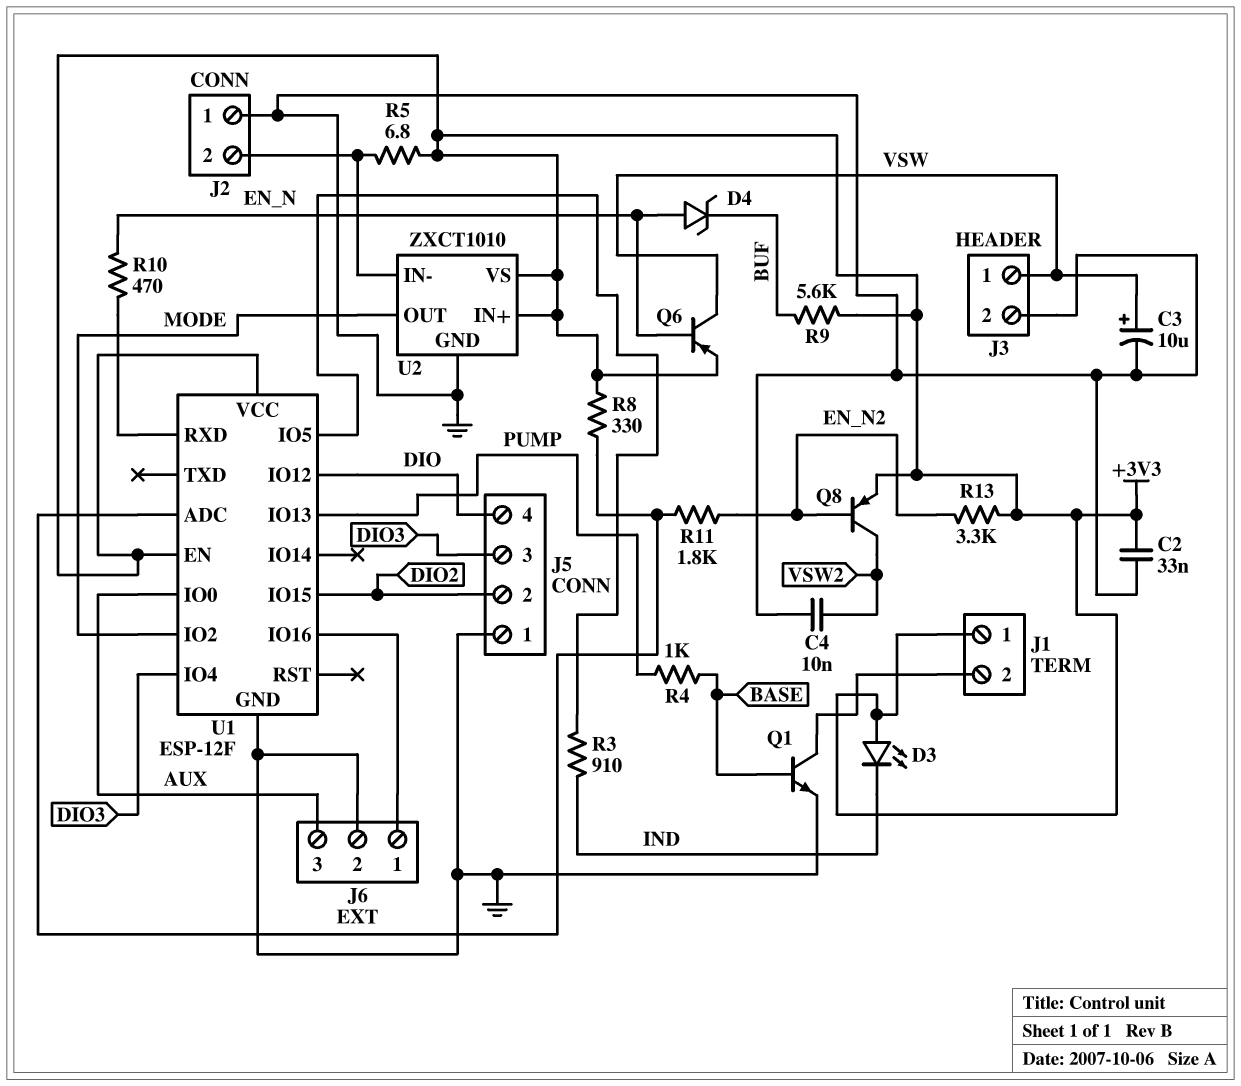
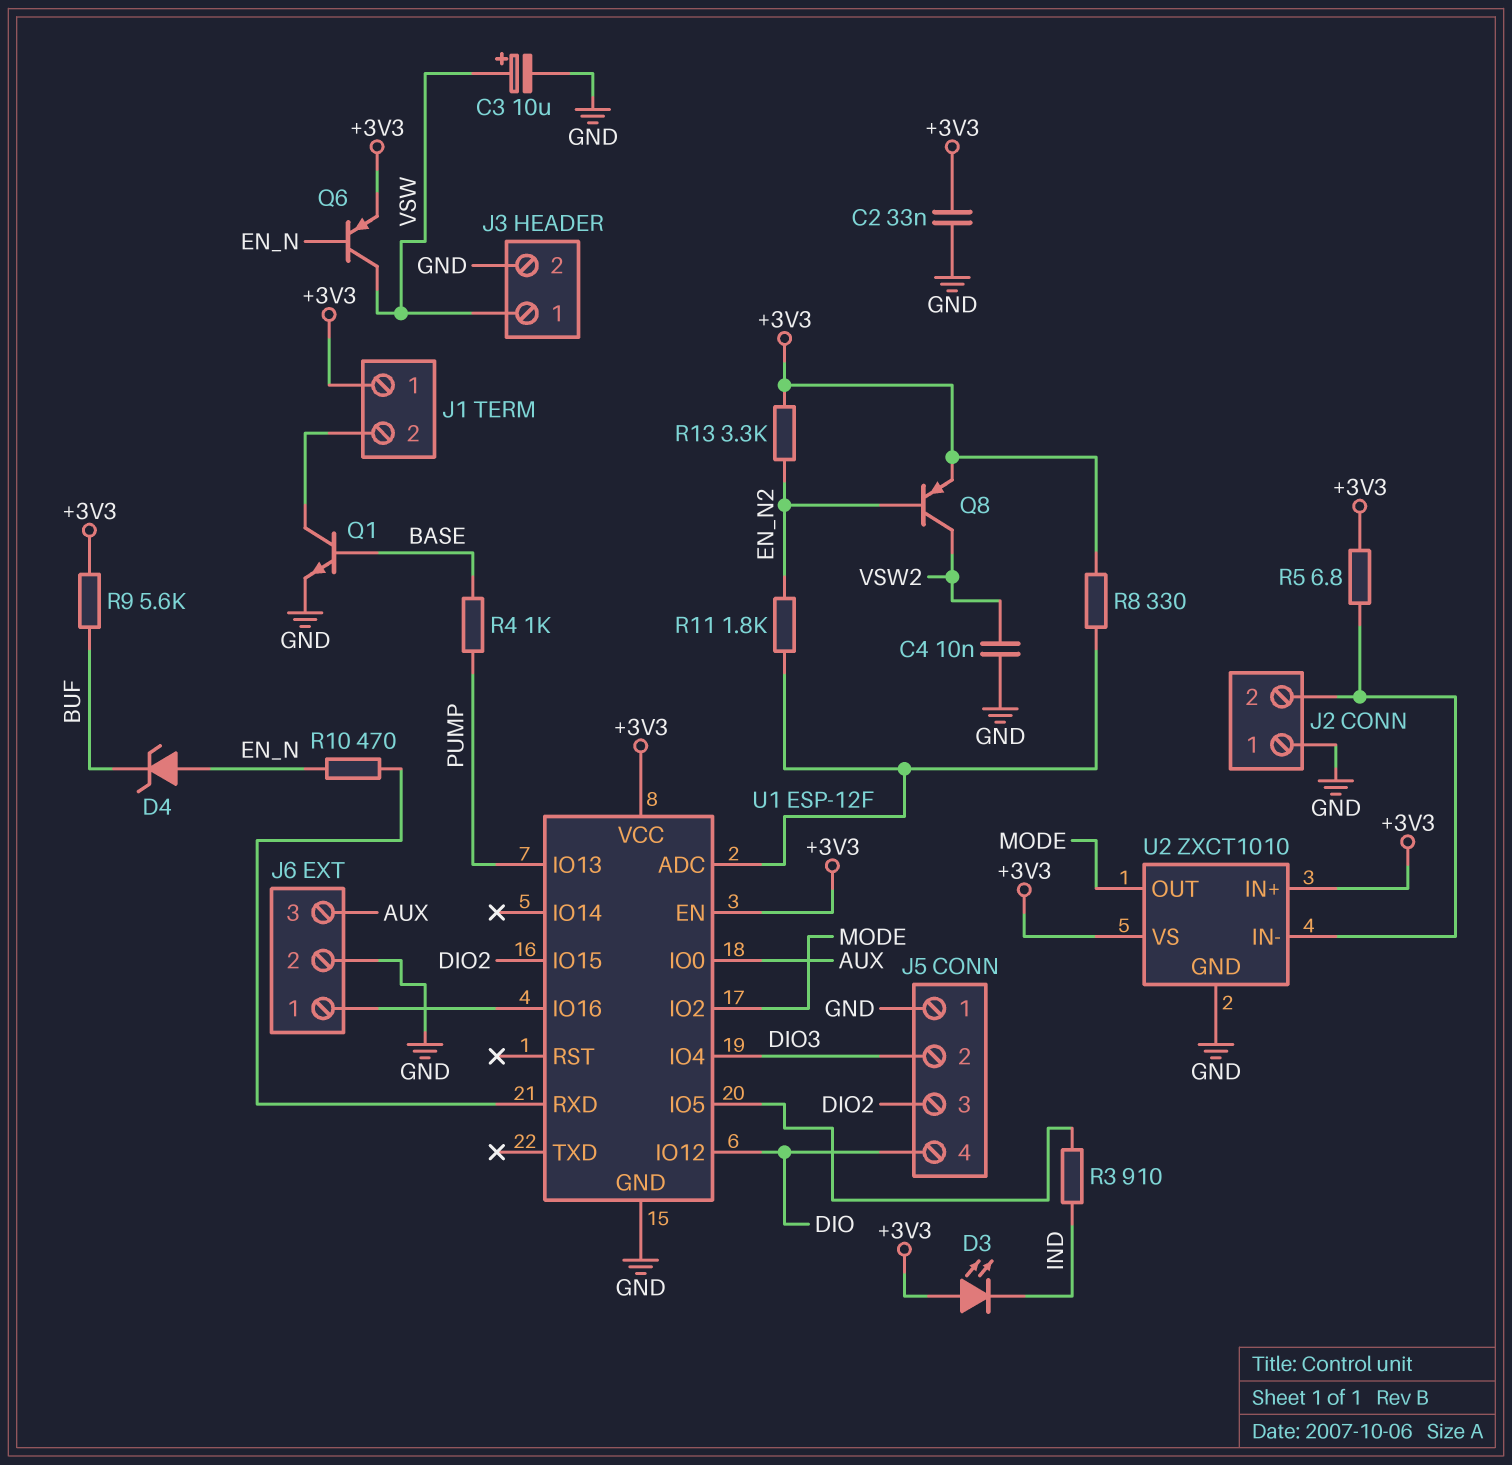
J5 pin 2: DIO2 -> DIO3
J5 pin 3: DIO3 -> DIO2

